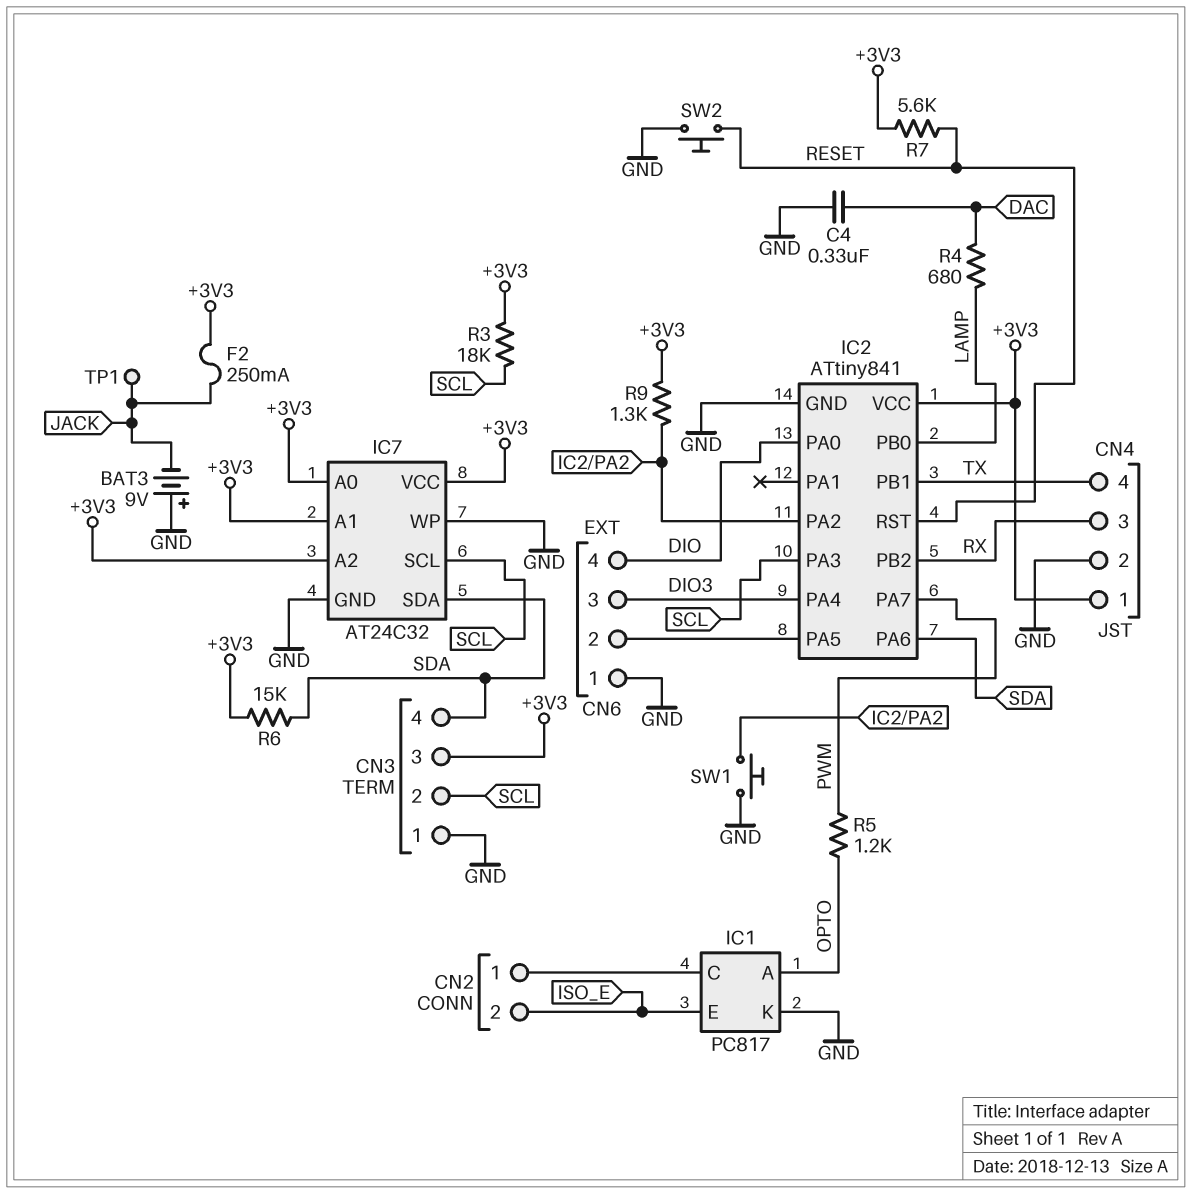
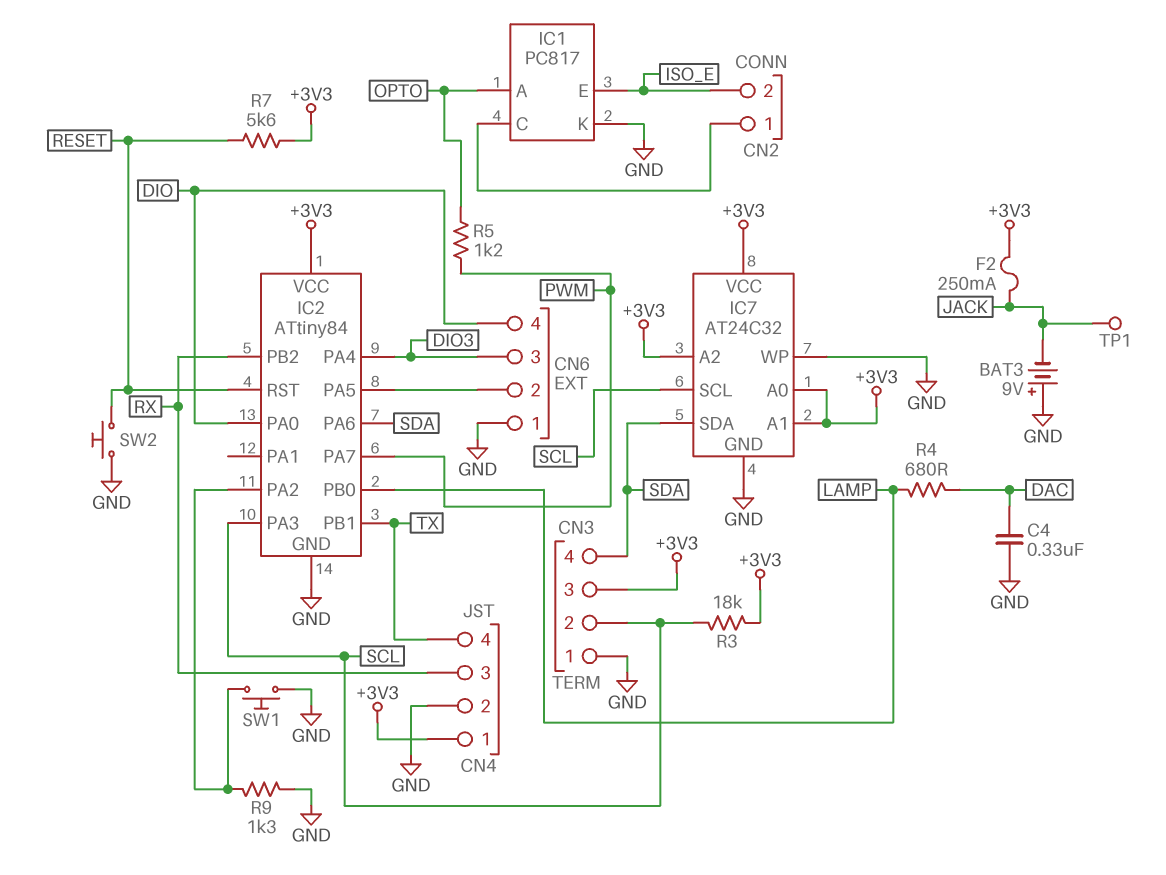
IC2: ATtiny841 -> ATtiny84
R6: 15k (+3V3, SDA) -> none
R9: 1.3k (+3V3, IC2/PA2) -> 1.3k (GND, IC2/PA2)

